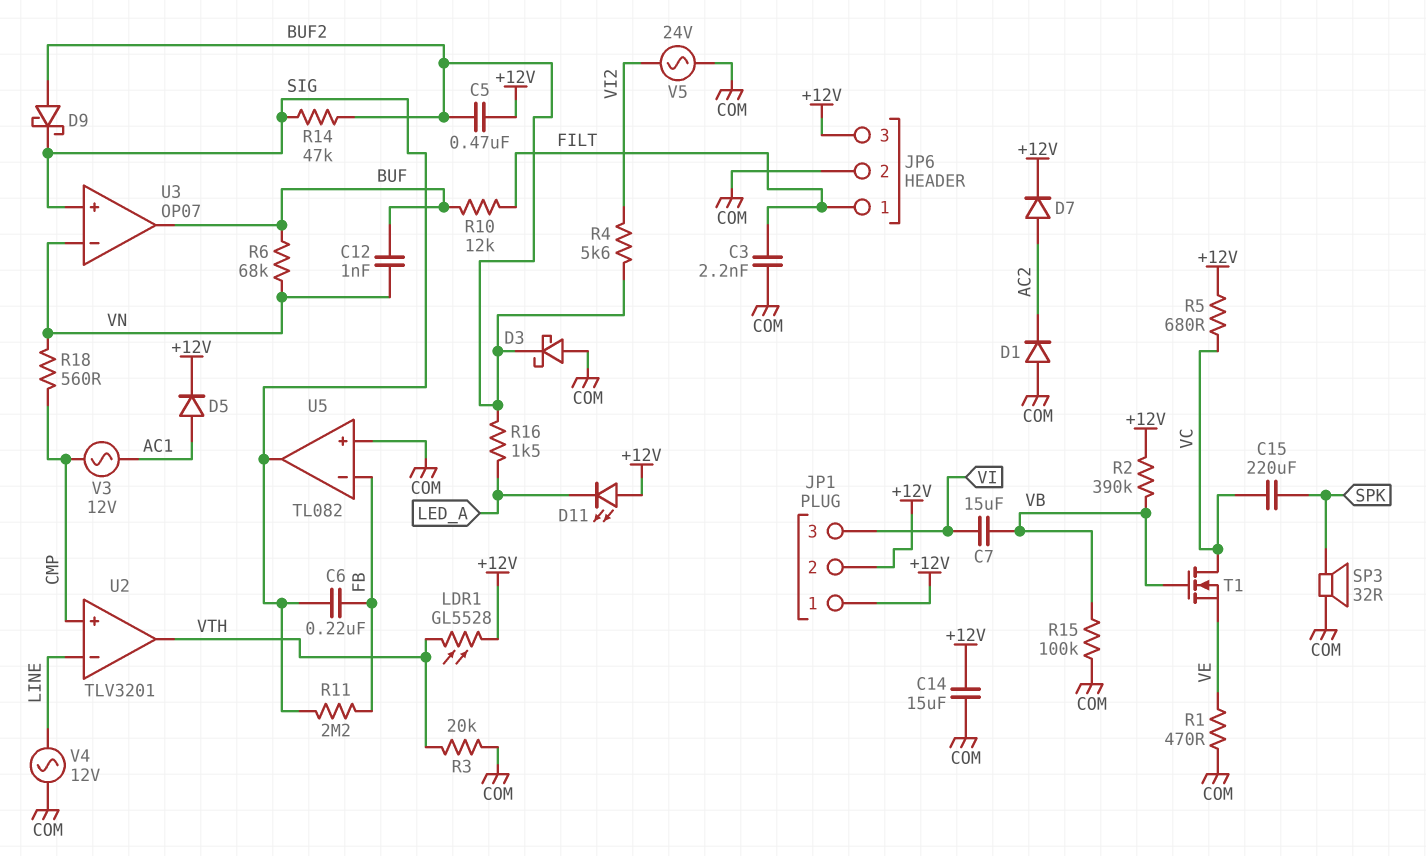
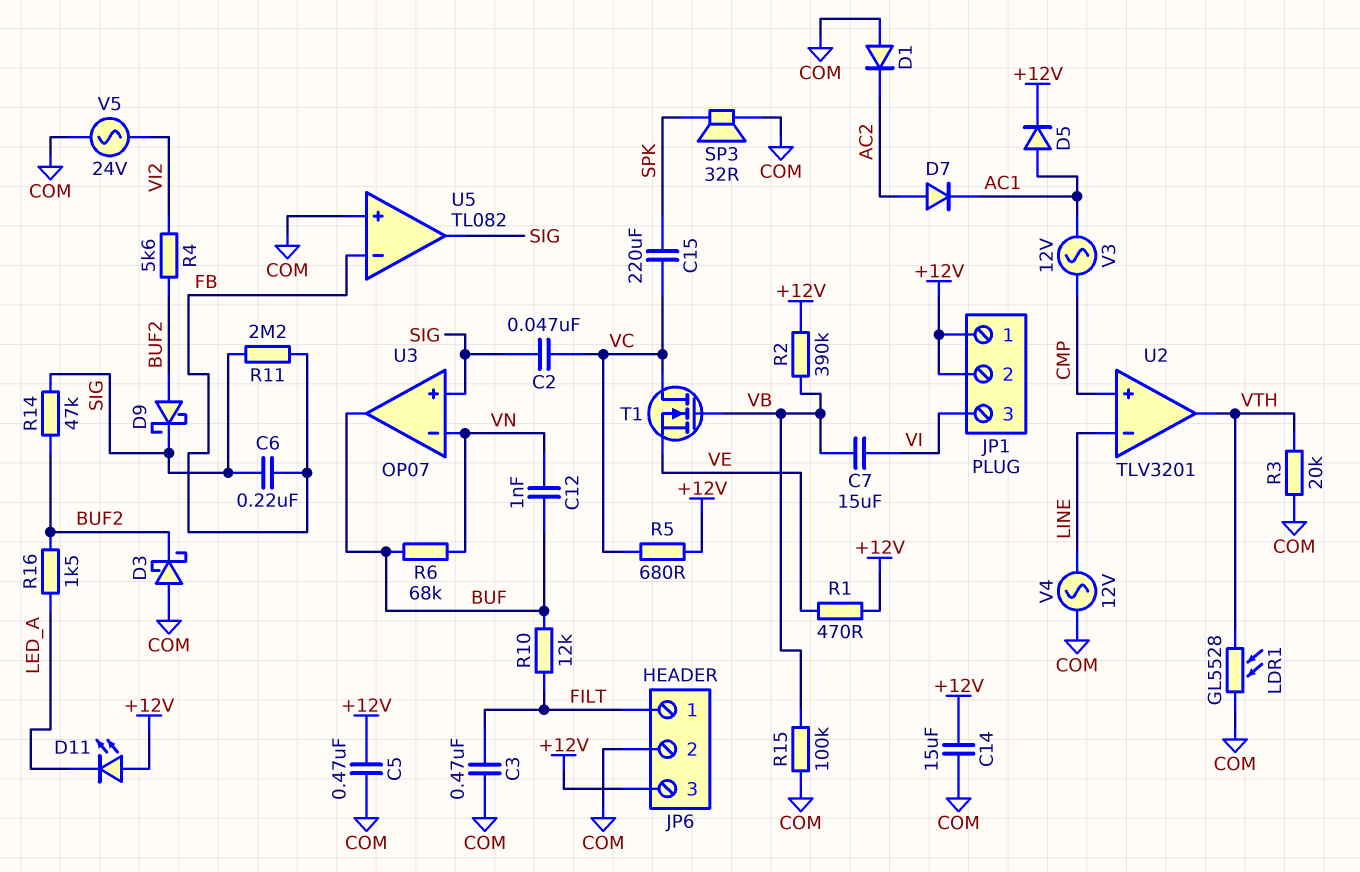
C2: none -> 47nF (SIG, VC)
C3: 2.2nF (COM, FILT) -> 470nF (COM, FILT)
C5: 470nF (+12V, BUF2) -> 470nF (+12V, COM)
D7: diode (A AC2, K +12V) -> diode (A AC2, K AC1)
LDR1: GL5528 (+12V, VTH) -> GL5528 (COM, VTH)
R1: 470 (COM, VE) -> 470 (+12V, VE)
R18: 560 (CMP, VN) -> none

